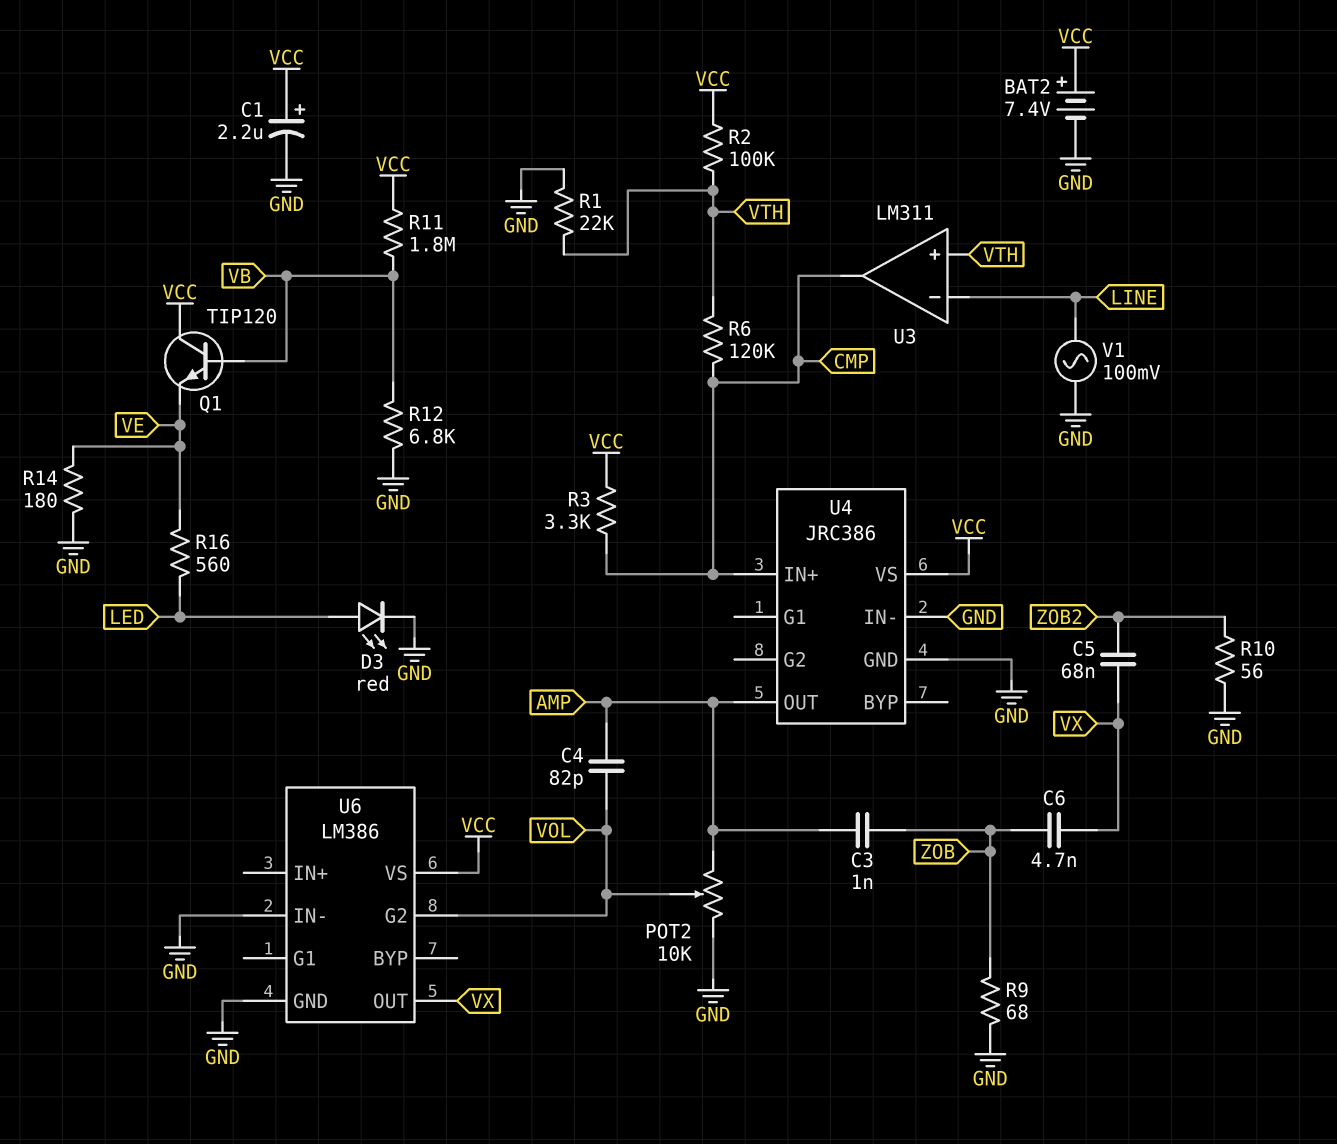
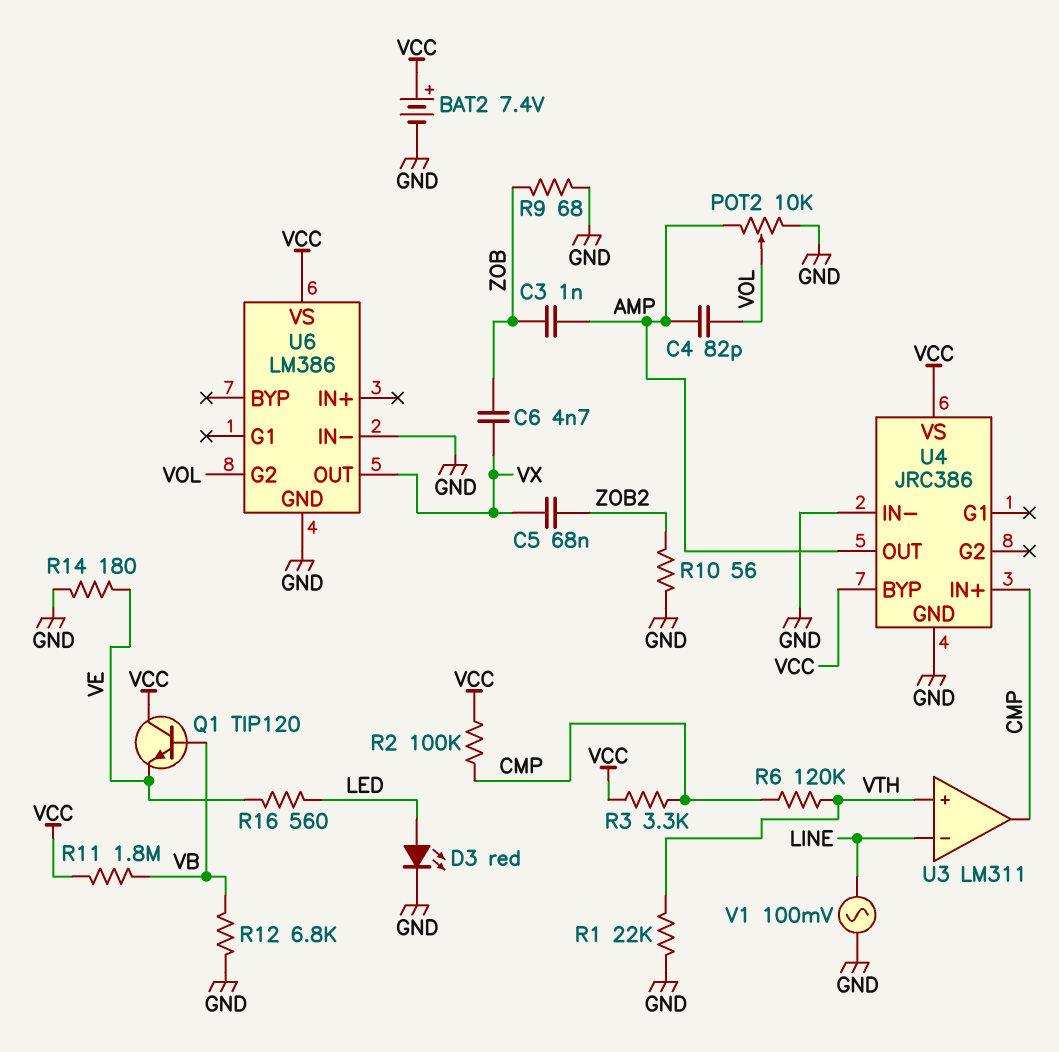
C1: 2.2uF (plus VCC, minus GND) -> none
R2: 100k (VCC, VTH) -> 100k (CMP, VCC)
U4 pin BYP: none -> VCC

